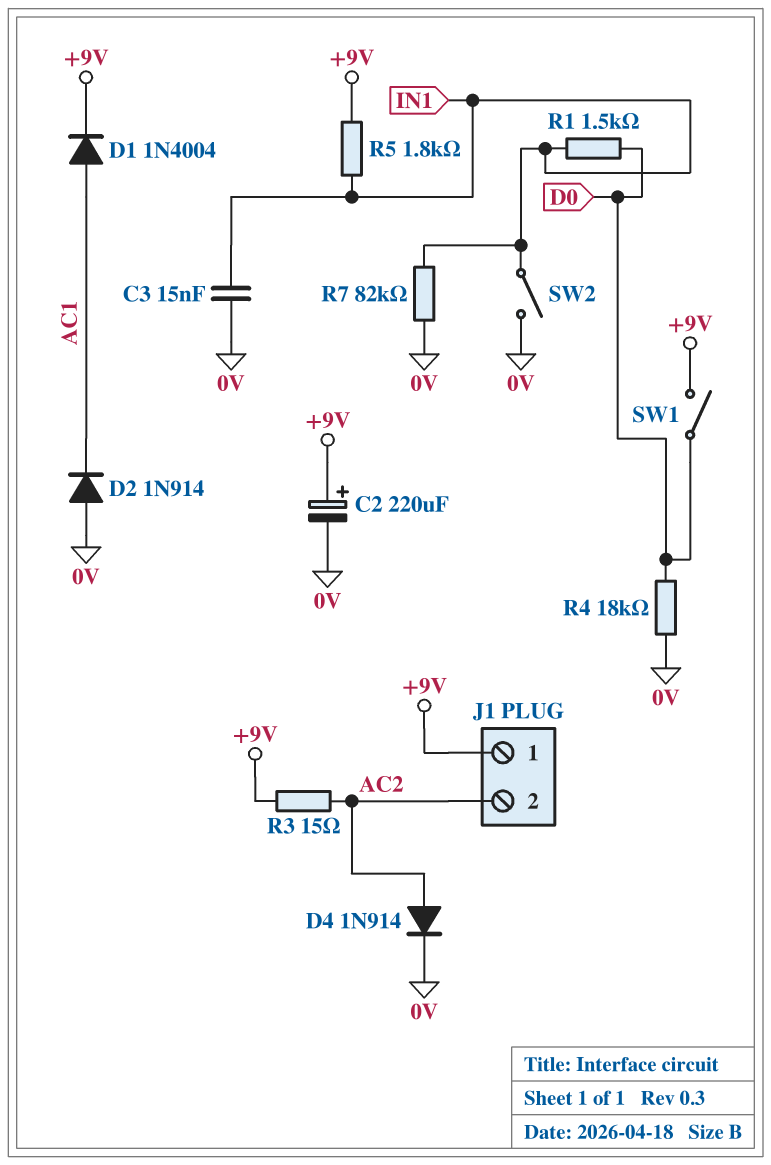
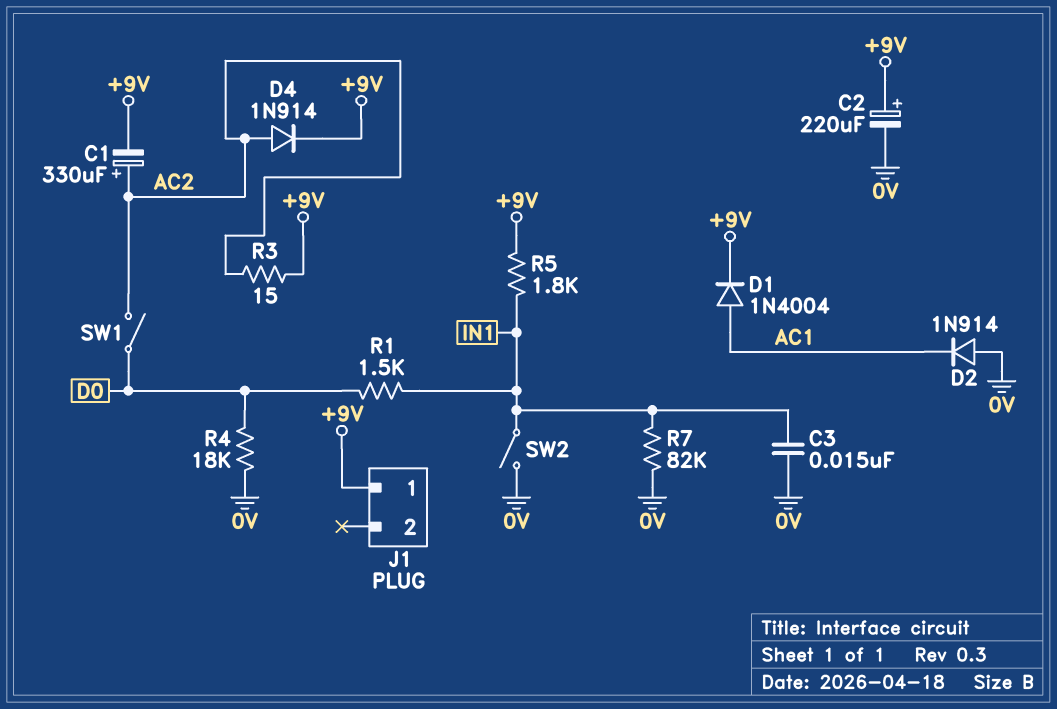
C1: none -> 330uF (plus AC2, minus +9V)
D4: diode 1N914 (A AC2, K 0V) -> diode 1N914 (A AC2, K +9V)
J1 pin 2: AC2 -> none
SW1: switch (+9V, D0) -> switch (AC2, D0)

